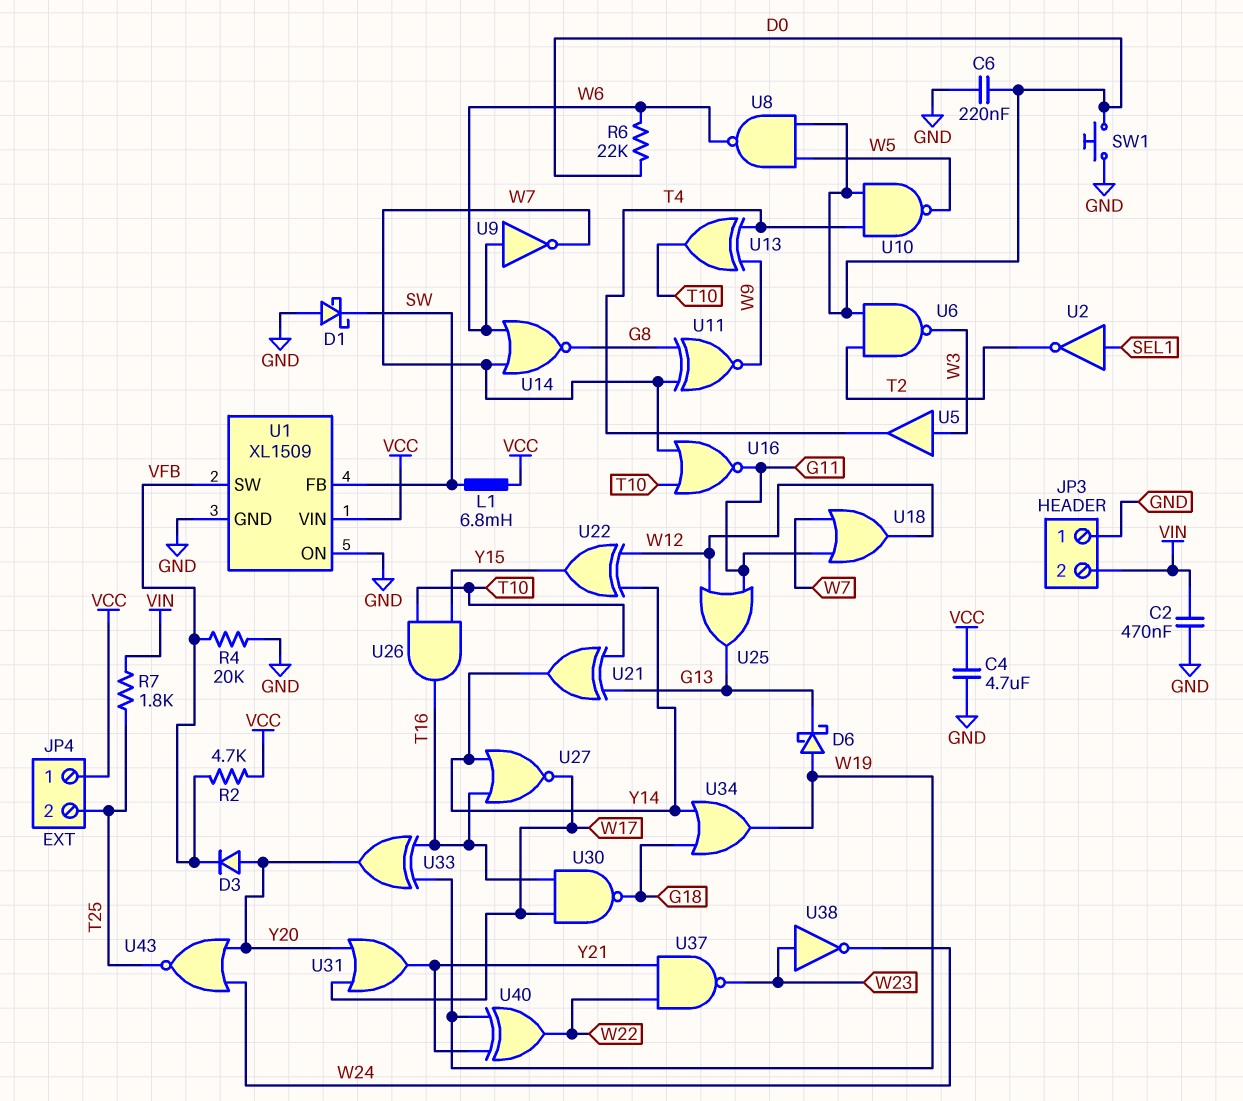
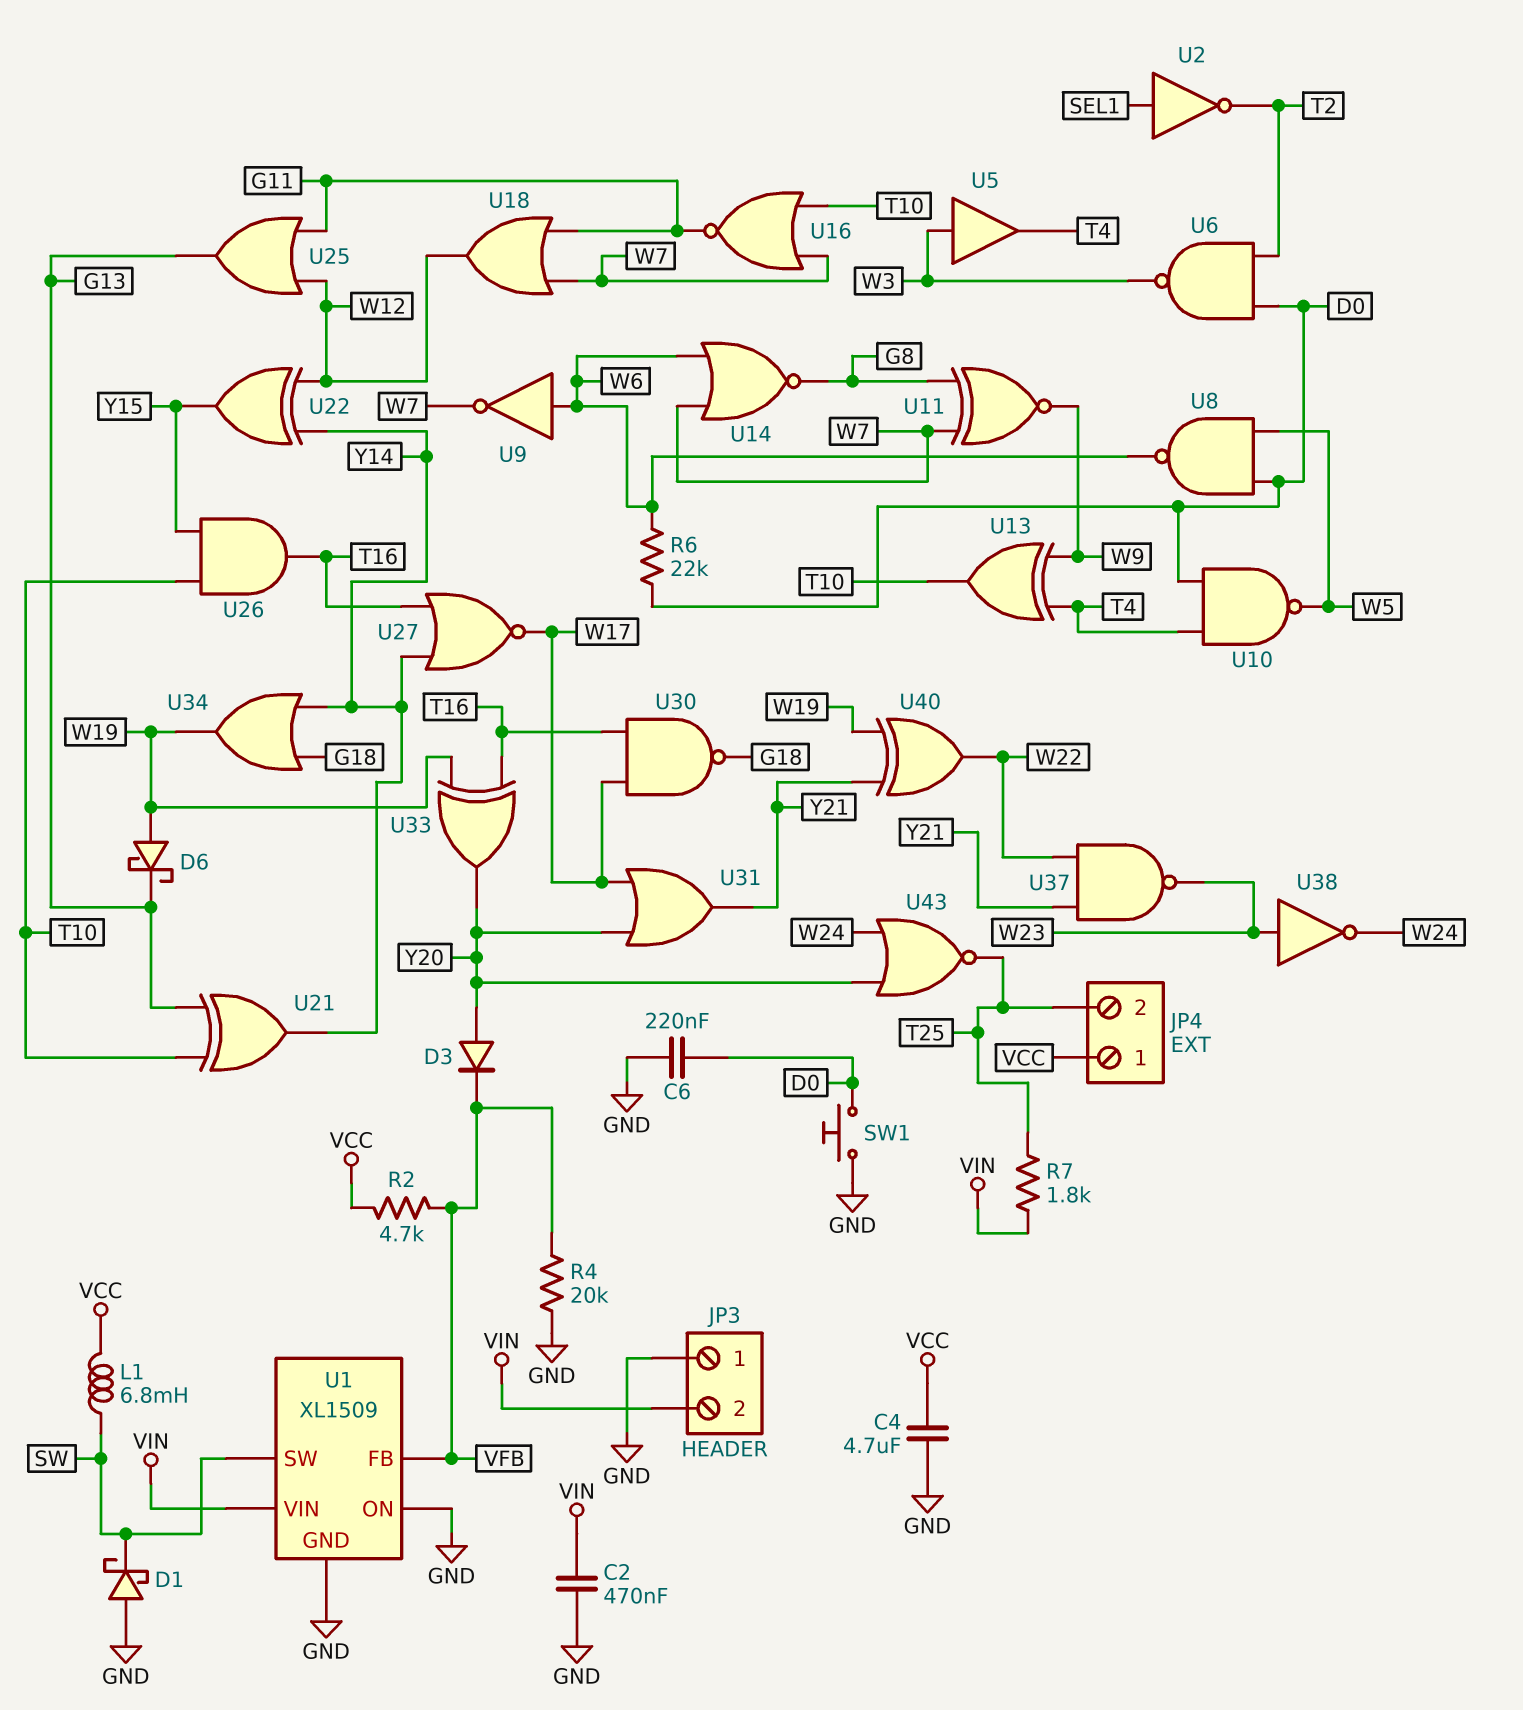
U1 pin FB: SW -> VFB
U1 pin SW: VFB -> SW
U1 pin VIN: VCC -> VIN

